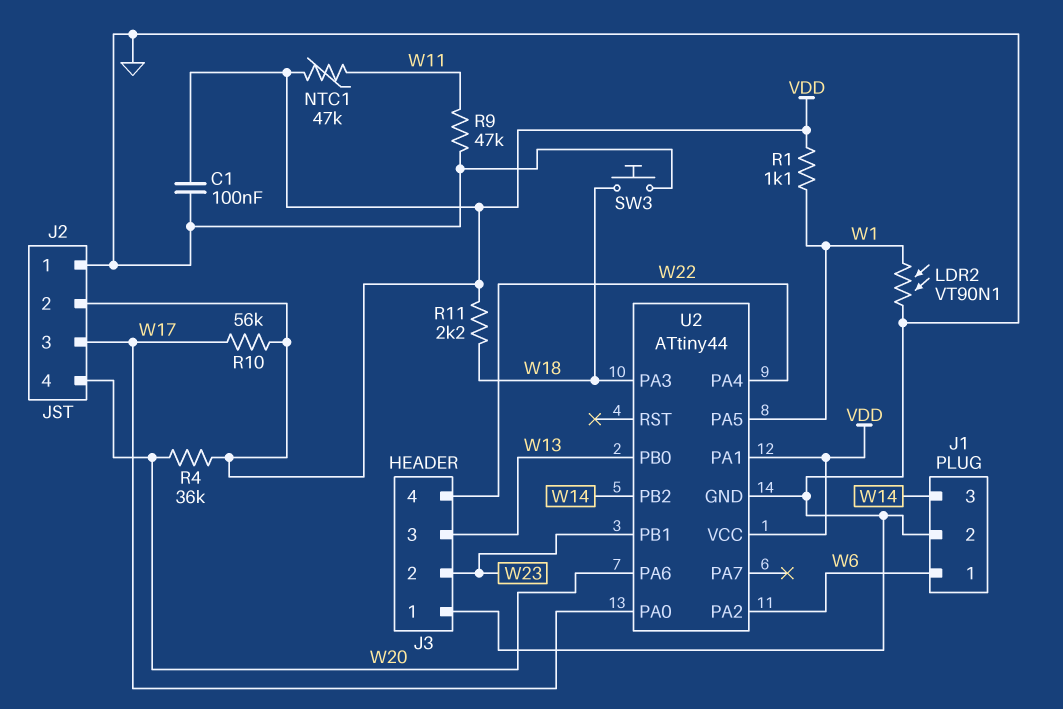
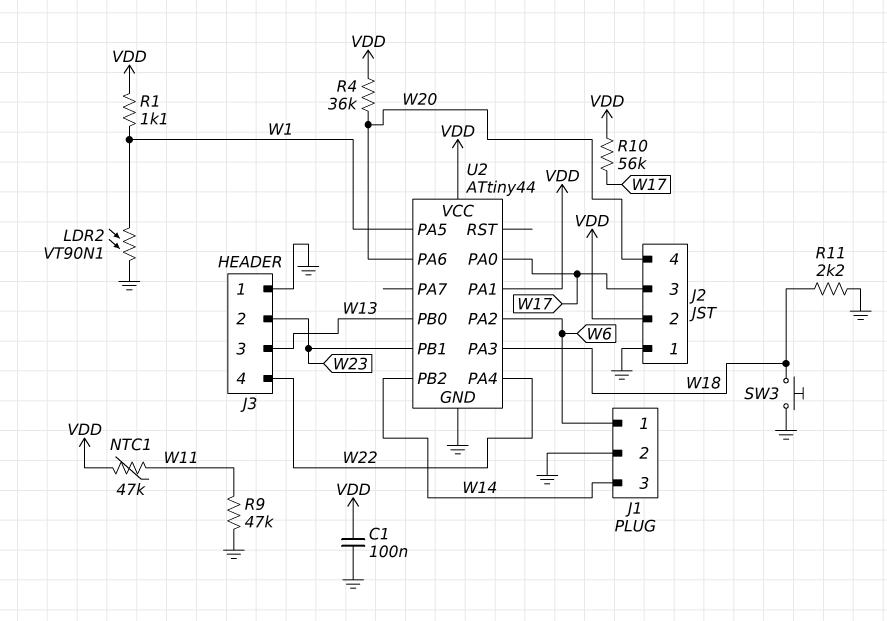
R11: 2.2k (VDD, W18) -> 2.2k (GND, W18)

